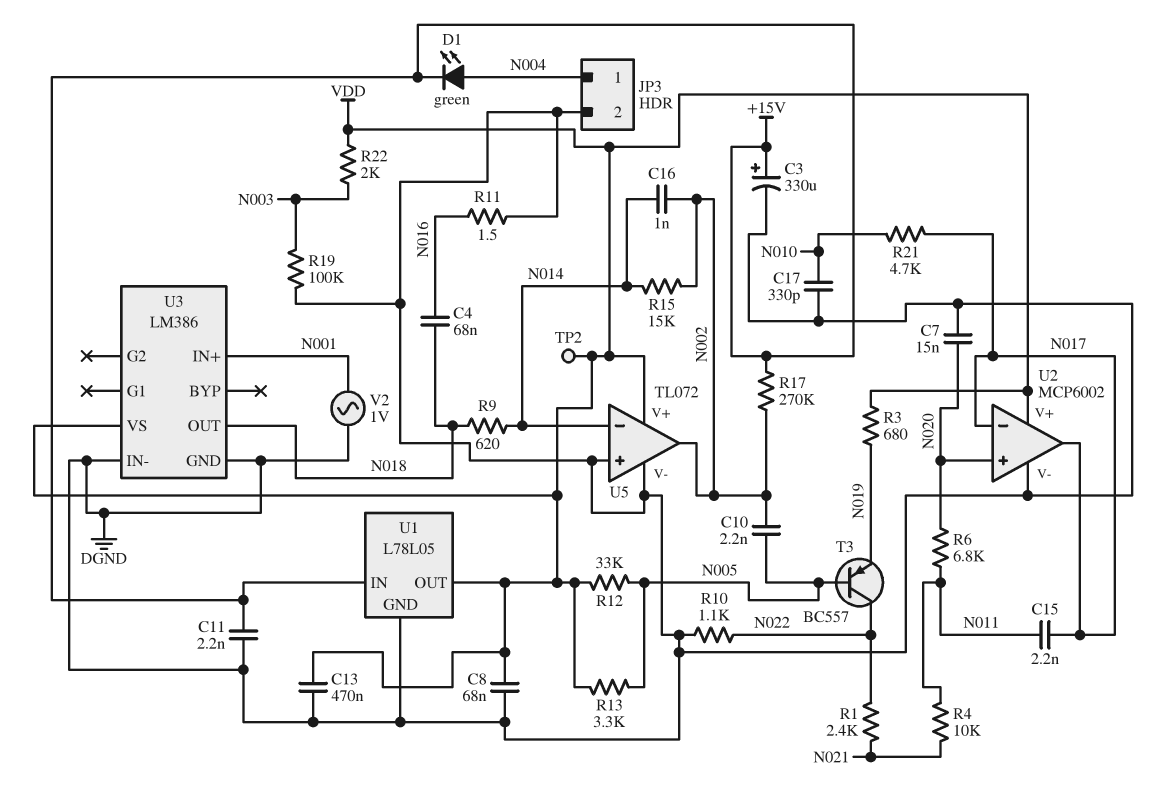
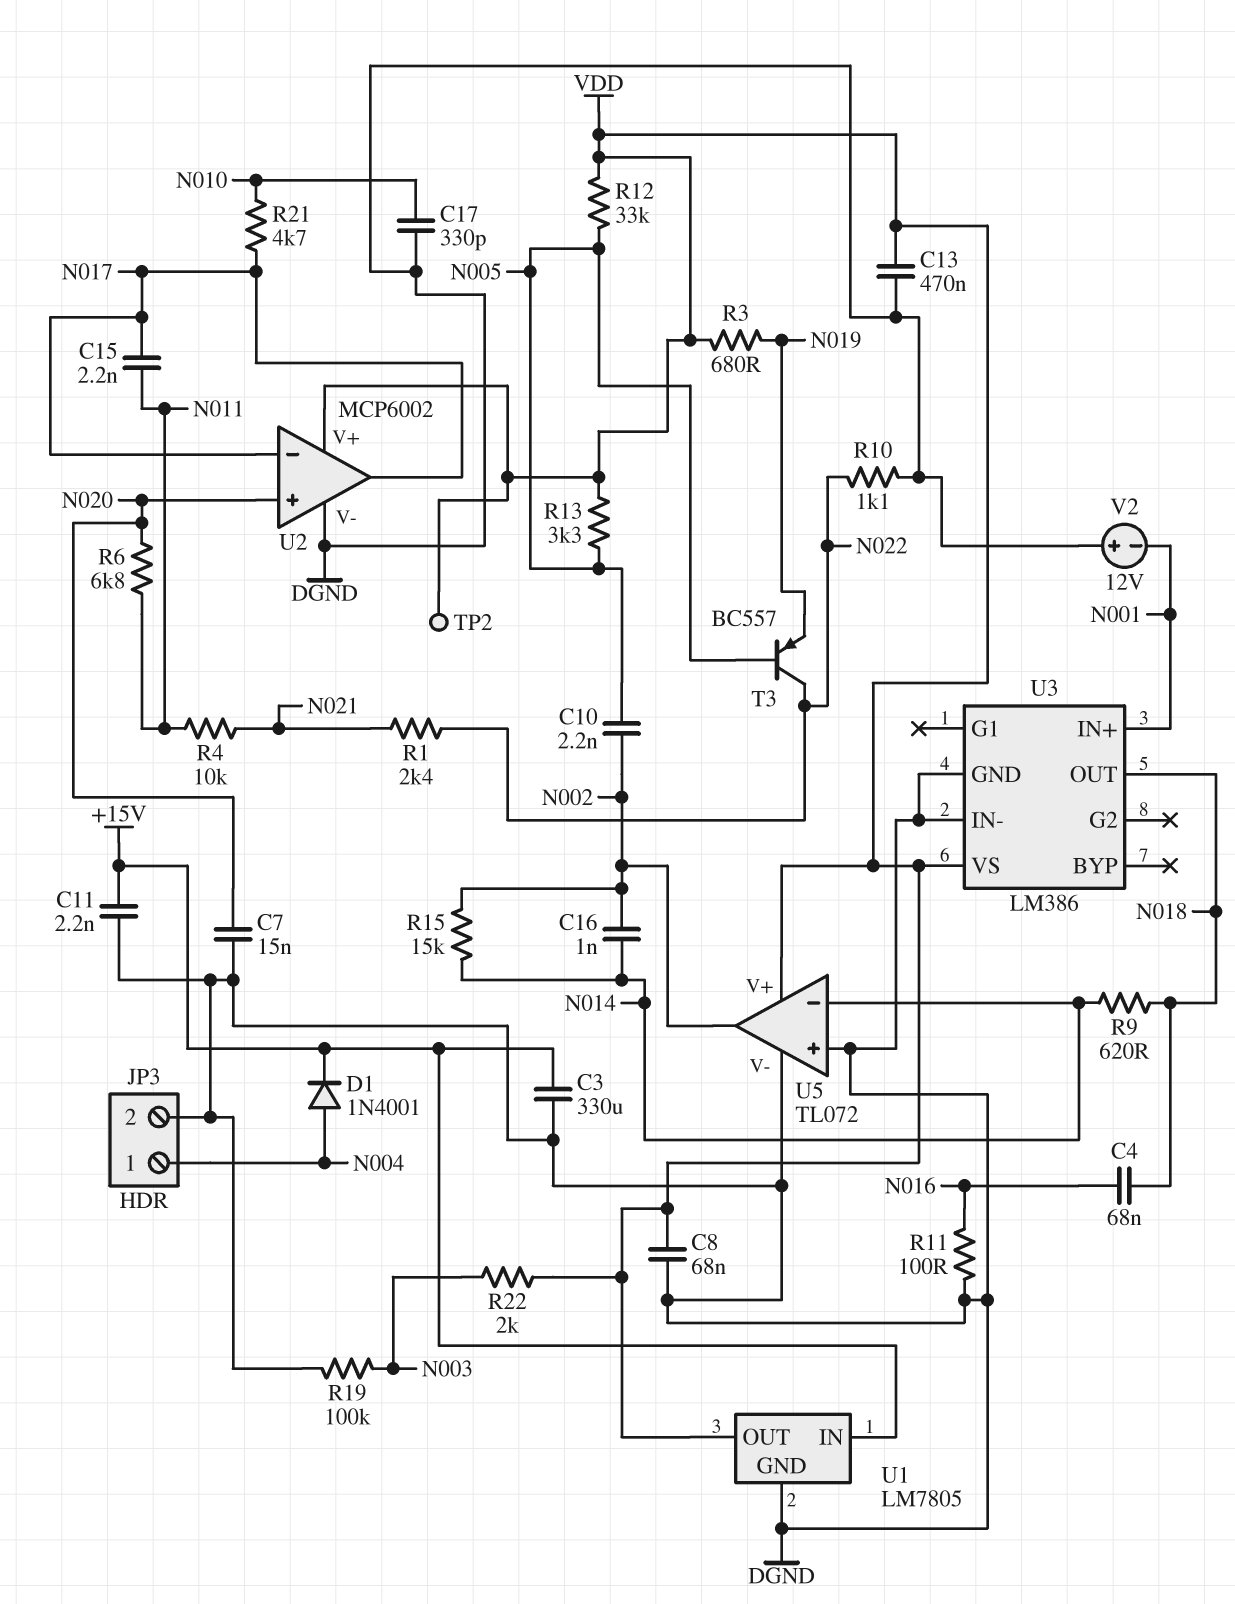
C3: 330uF (plus +15V, minus DGND) -> 330uF (+15V, DGND)
D1: LED green (A N004, K +15V) -> diode 1N4001 (A N004, K +15V)
R11: 1.5 (DGND, N016) -> 100 (DGND, N016)
R17: 270k (+15V, N002) -> none
U1: L78L05 -> LM7805
V2: AC 1V (DGND, N001) -> 12V (plus DGND, minus N001)

